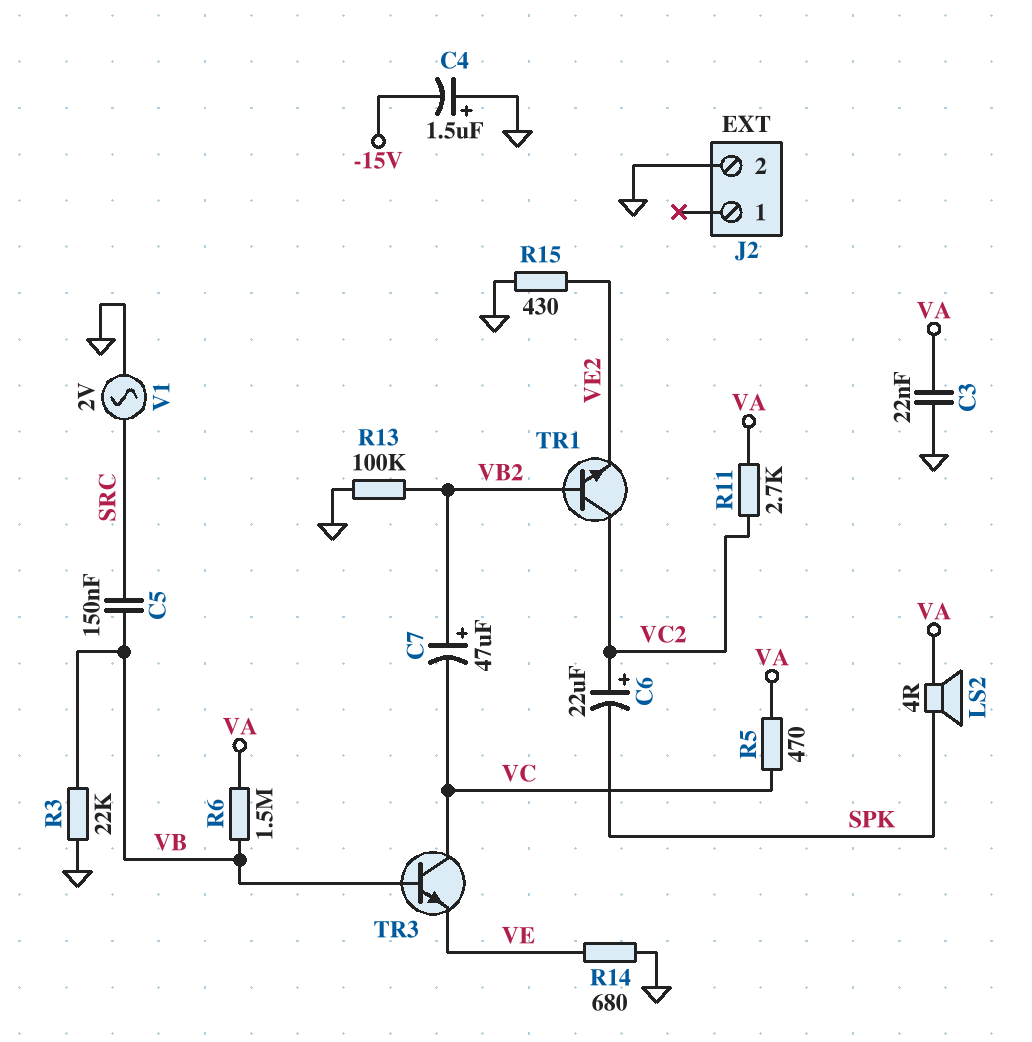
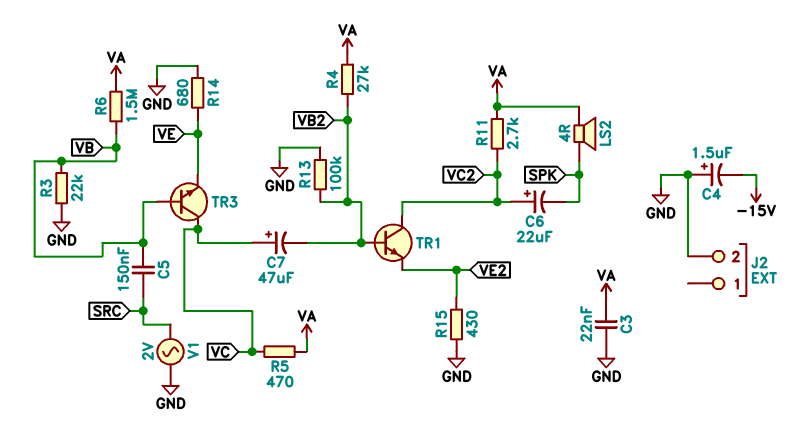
C7: 47uF (plus VB2, minus VC) -> 47uF (plus VC, minus VB2)
R4: none -> 27k (VA, VB2)

